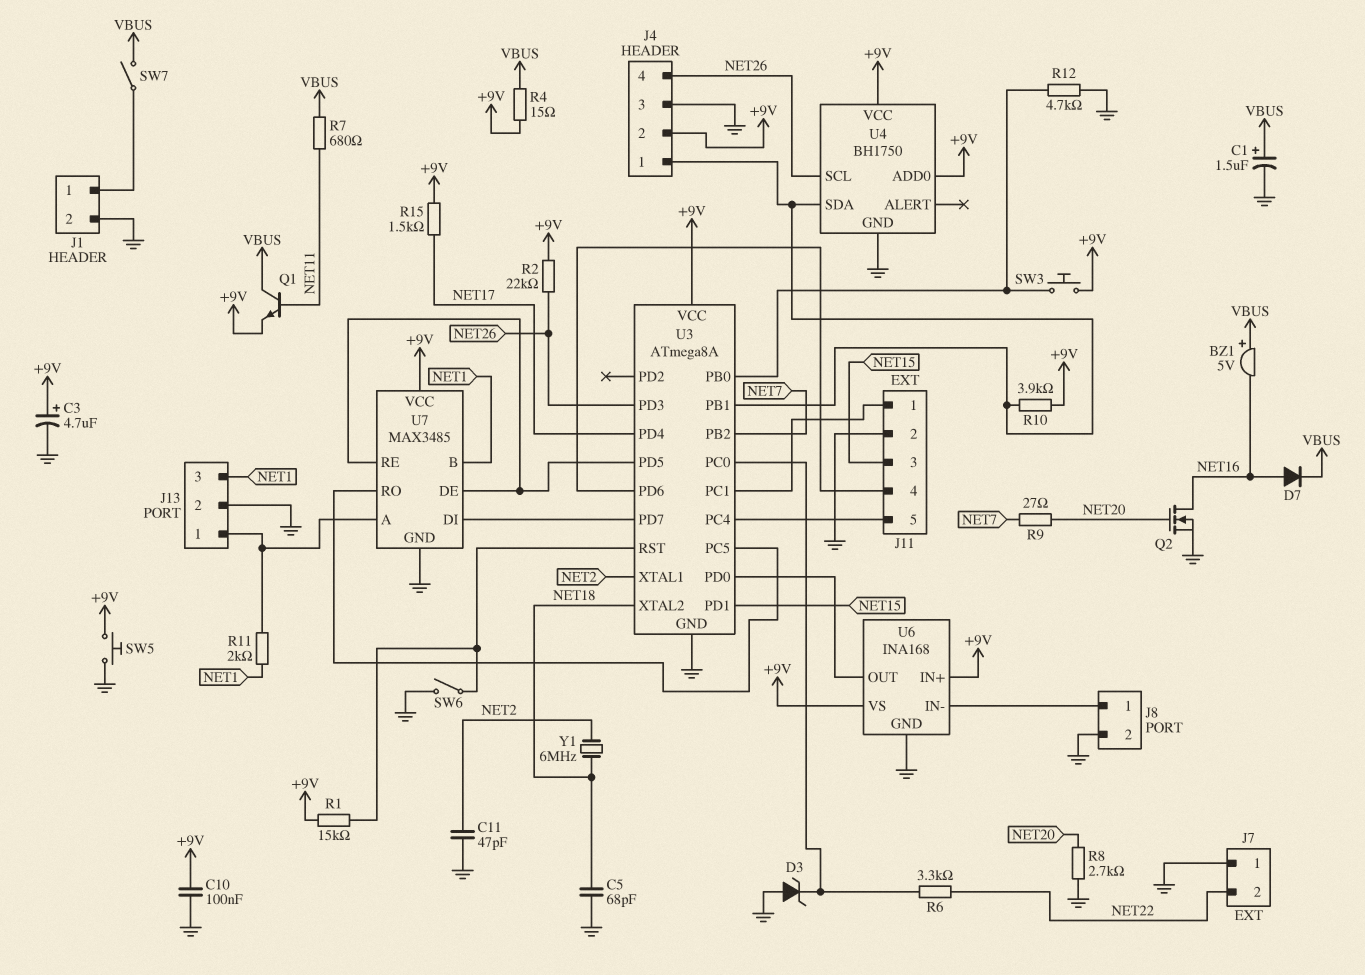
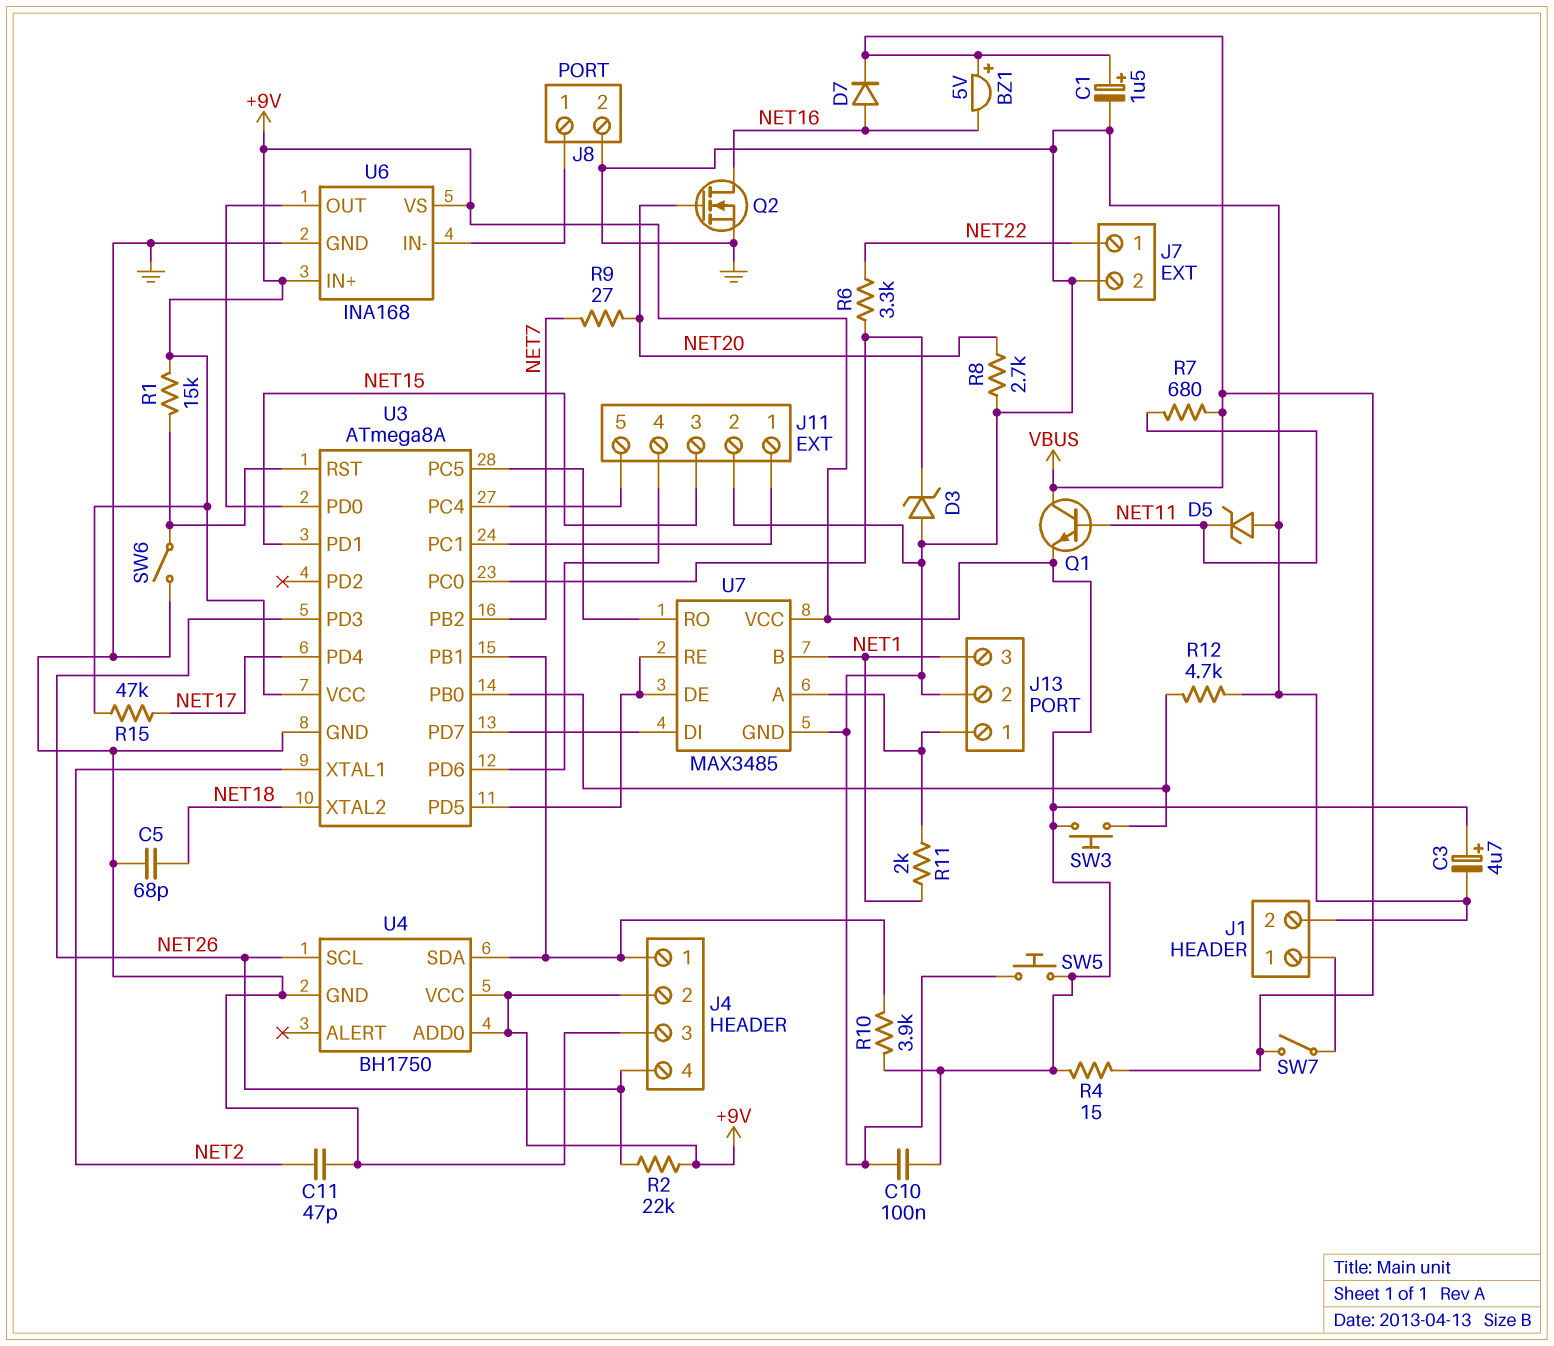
D5: none -> zener (A GND, K NET11)
J7 pin 1: GND -> NET22
J7 pin 2: NET22 -> GND
R15: 1.5k (+9V, NET17) -> 47k (+9V, NET17)
Y1: 6MHz (NET2, NET18) -> none

